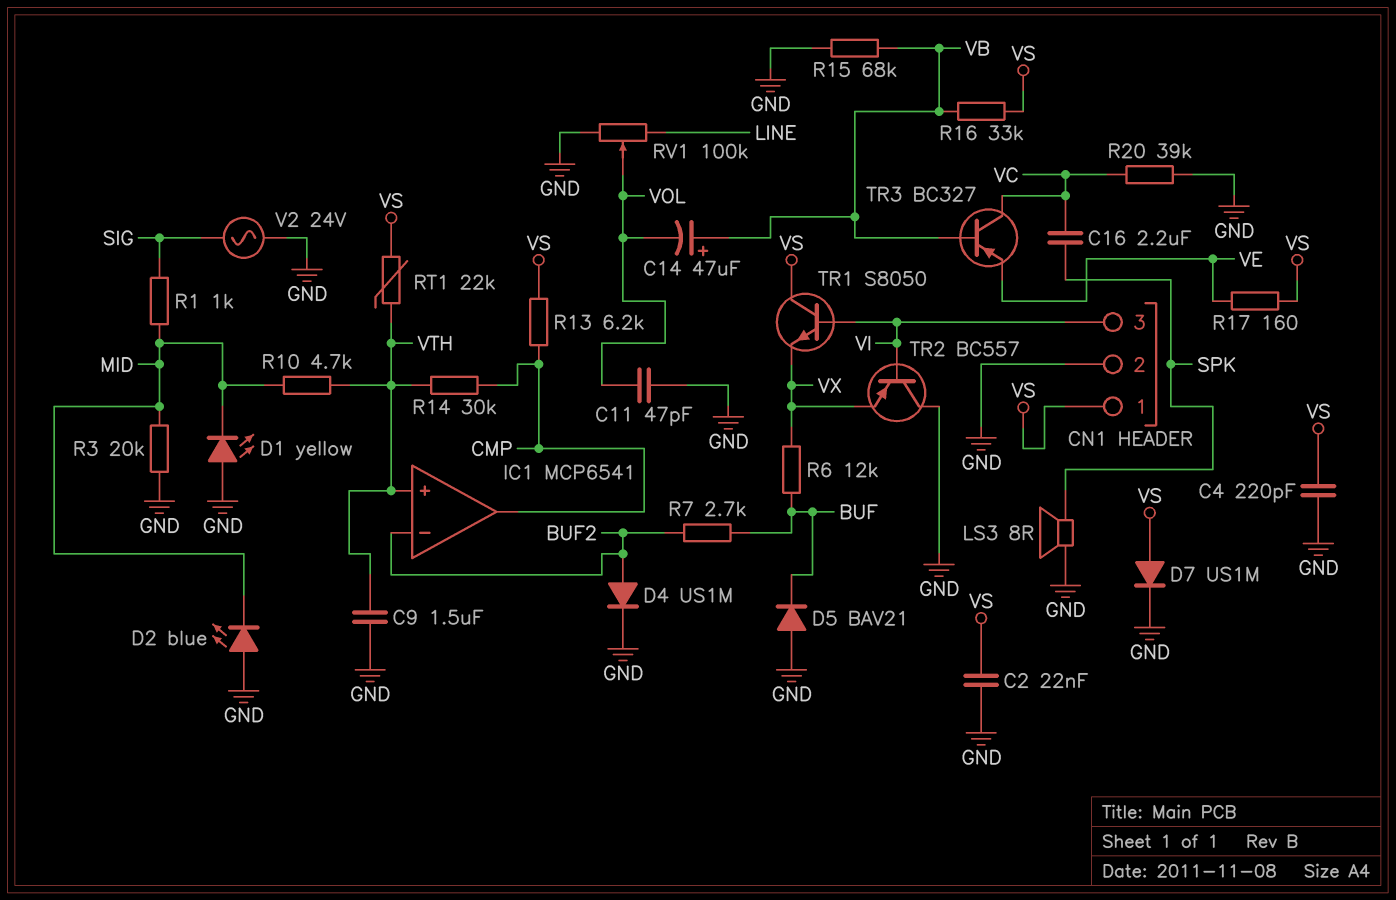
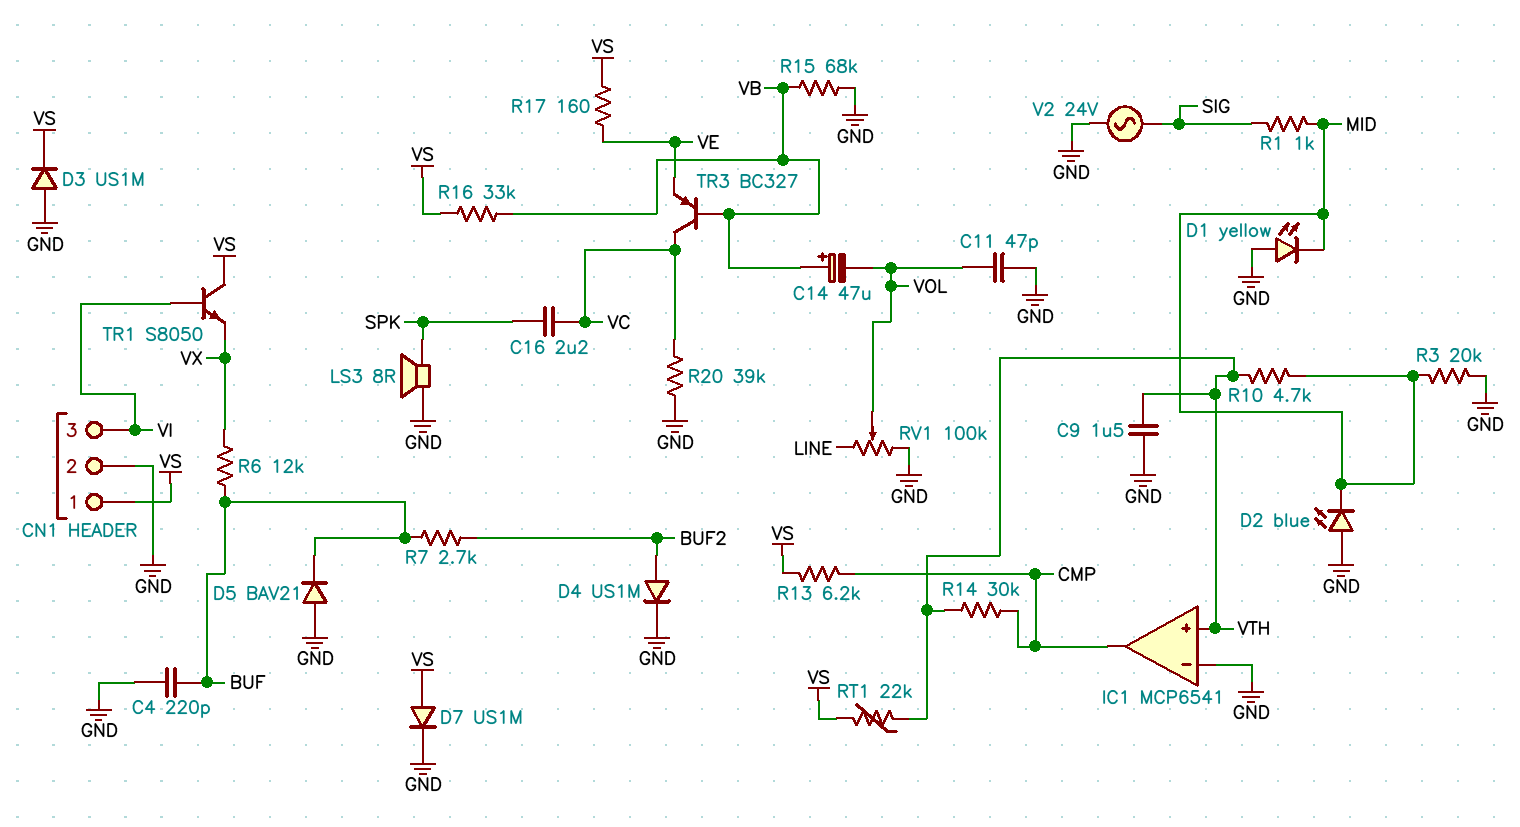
C2: 22nF (GND, VS) -> none
C4: 220pF (GND, VS) -> 220pF (BUF, GND)
D3: none -> diode US1M (A GND, K VS)
IC1 pin in-: BUF2 -> GND
TR2: PNP BC557 (B VI, C GND, E VX) -> none

